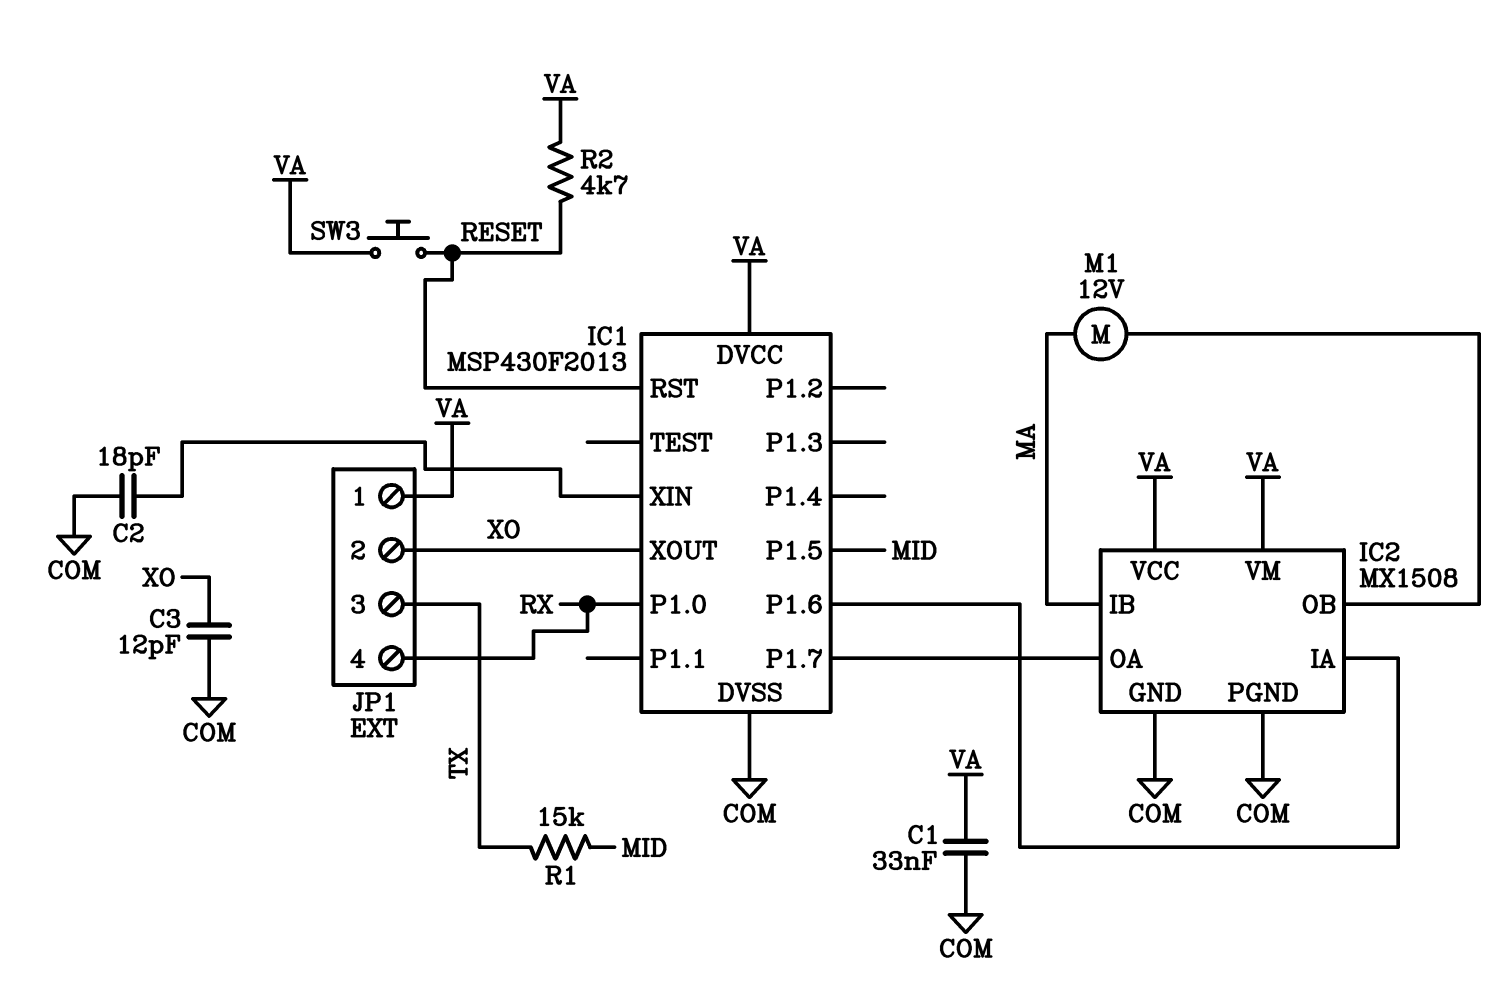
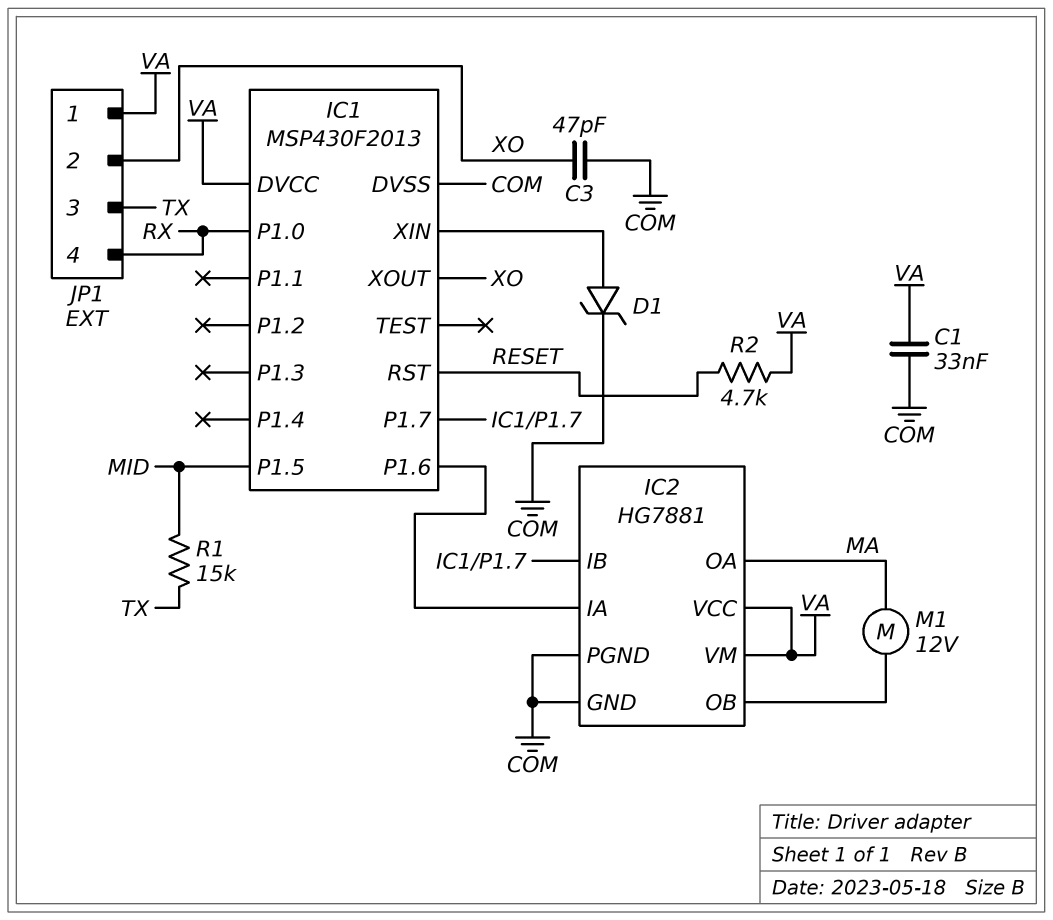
C2: 18pF (COM, IC1/XIN) -> none
C3: 12pF (COM, XO) -> 47pF (COM, XO)
D1: none -> zener (A IC1/XIN, K COM)
IC2: MX1508 -> HG7881
IC2 pin IB: MA -> IC1/P1.7
IC2 pin OA: IC1/P1.7 -> MA
SW3: button (RESET, VA) -> none

